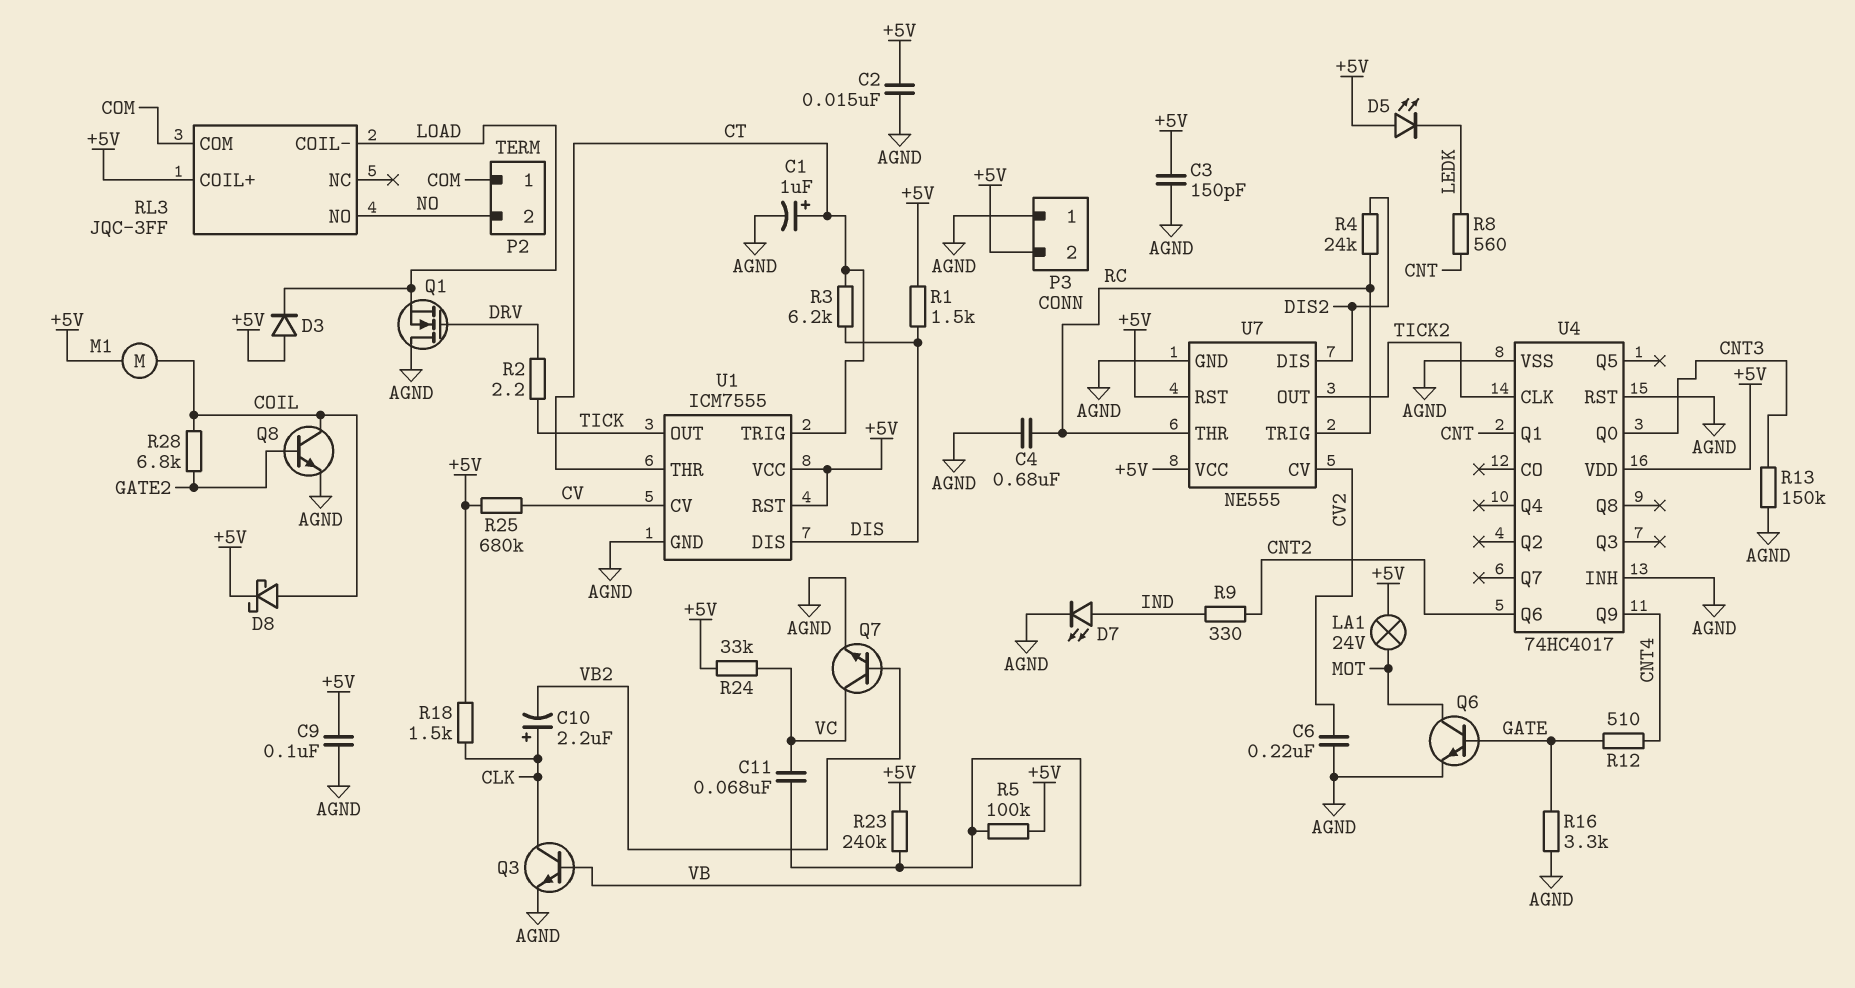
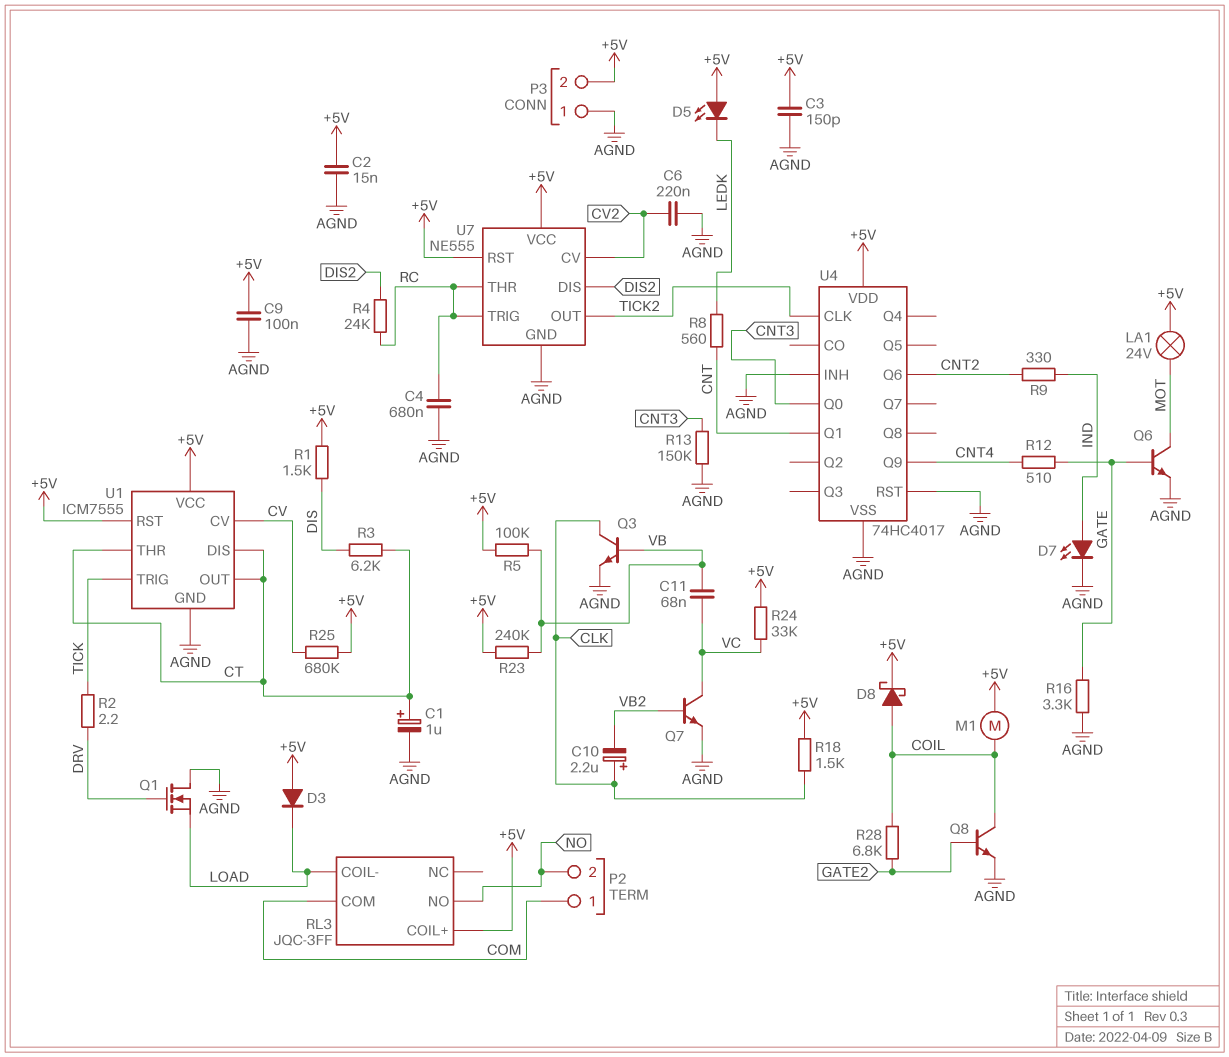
U1 pin DIS: DIS -> CT
U1 pin OUT: TICK -> CT
U1 pin TRIG: CT -> TICK

